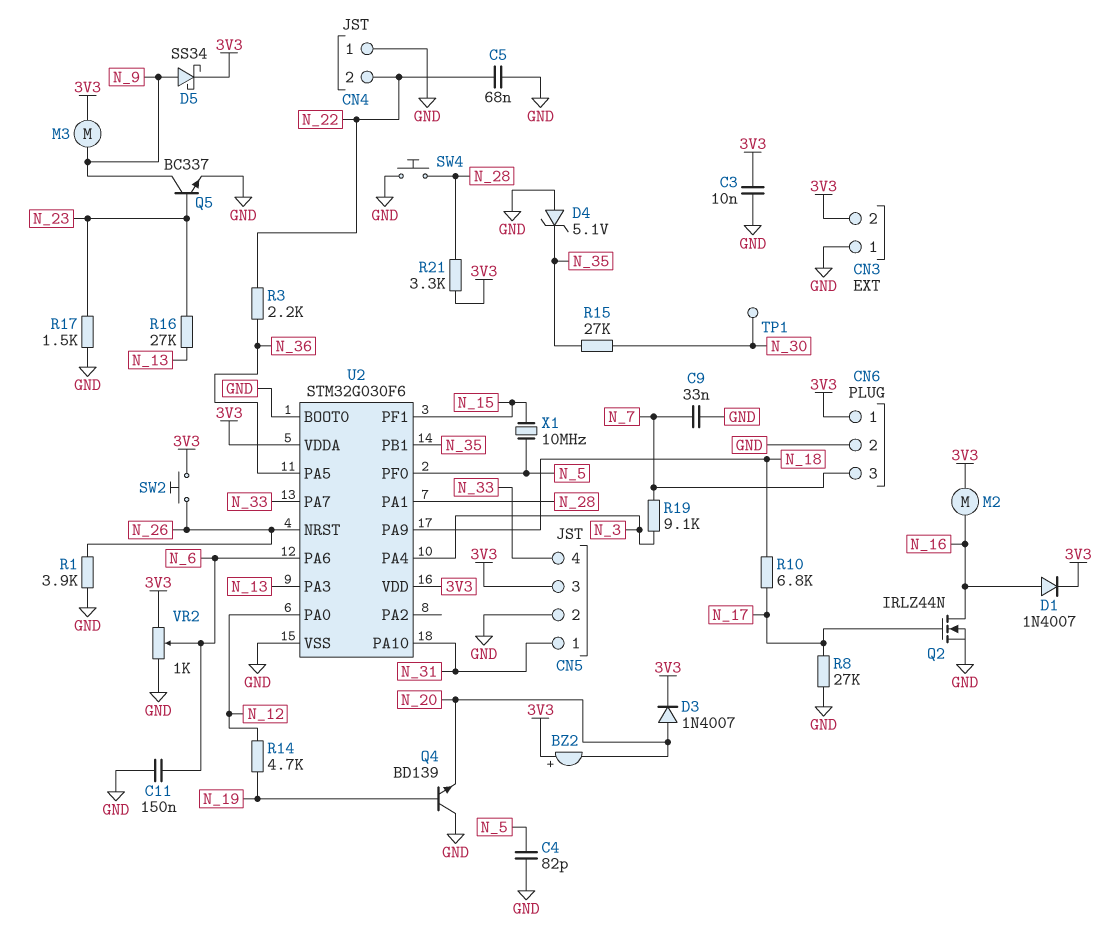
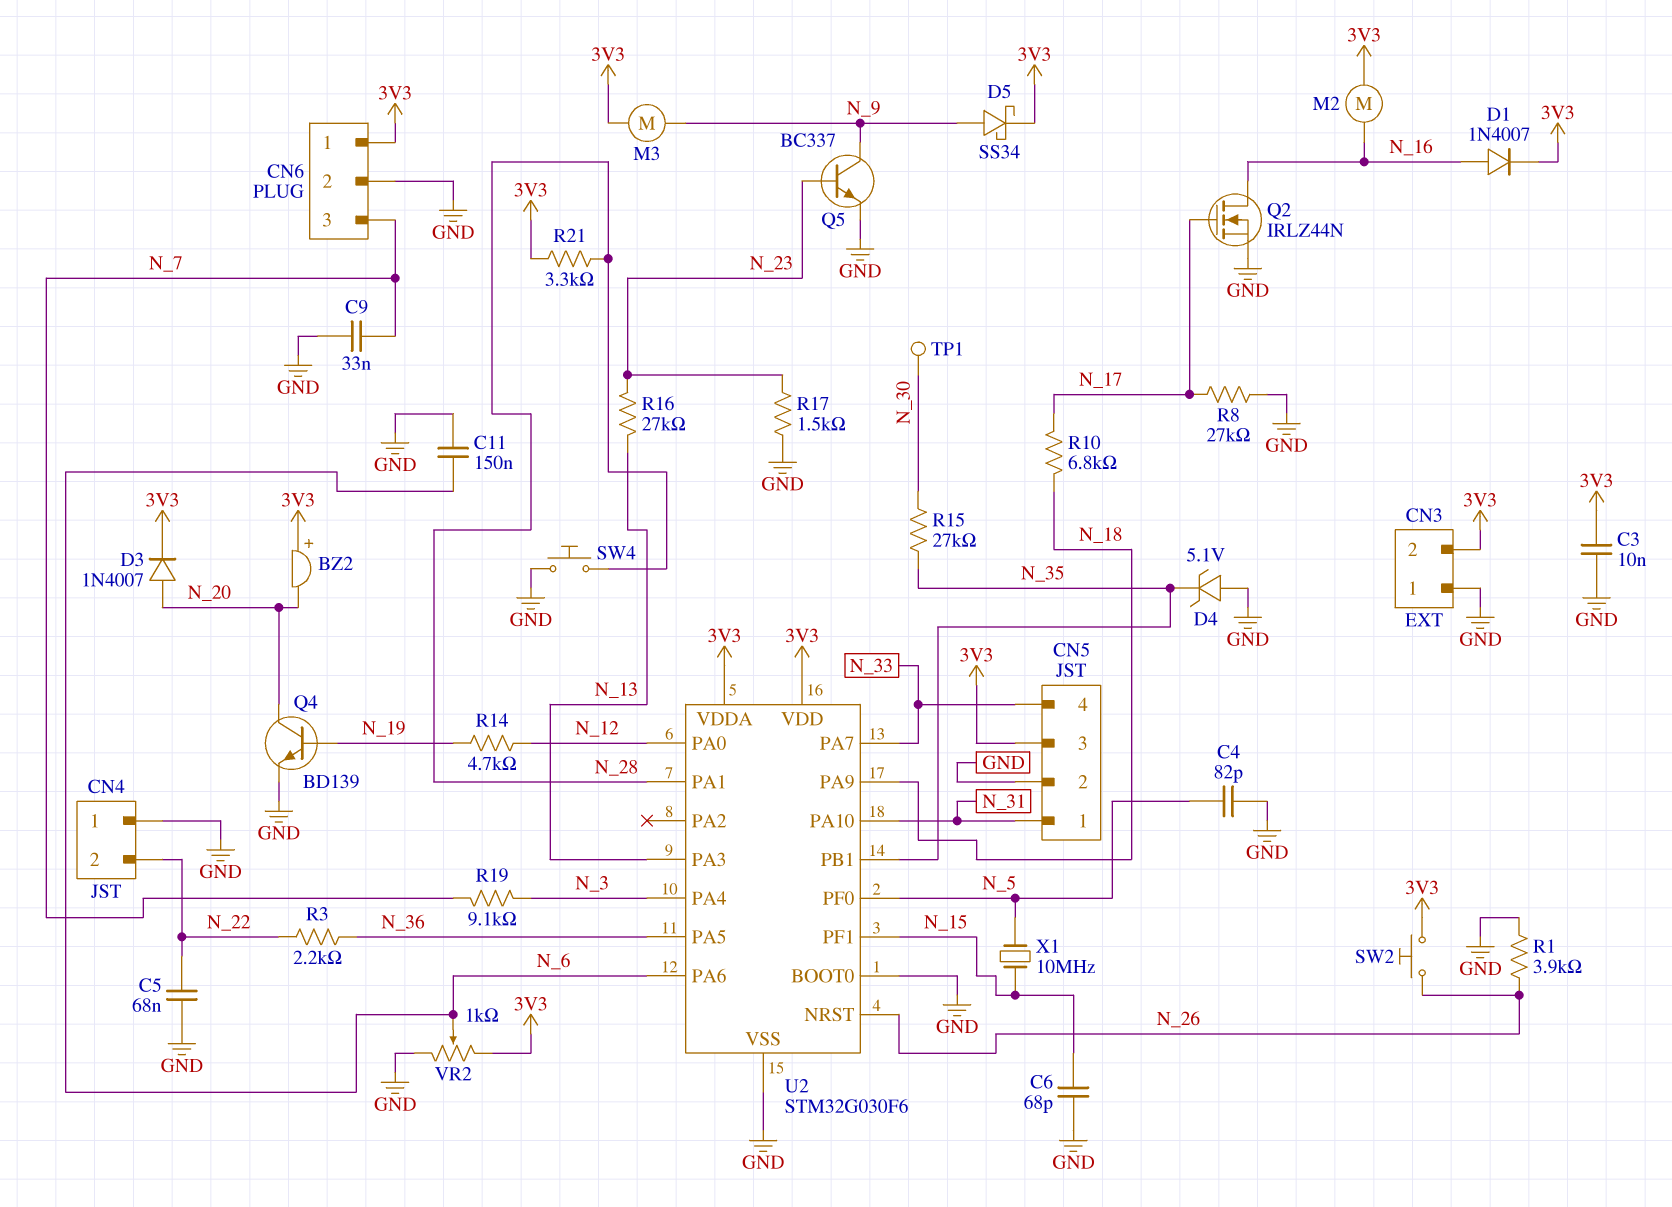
C6: none -> 68pF (GND, N_15)
Q4: NPN BD139 (B N_19, C GND, E N_20) -> NPN BD139 (B N_19, C N_20, E GND)

